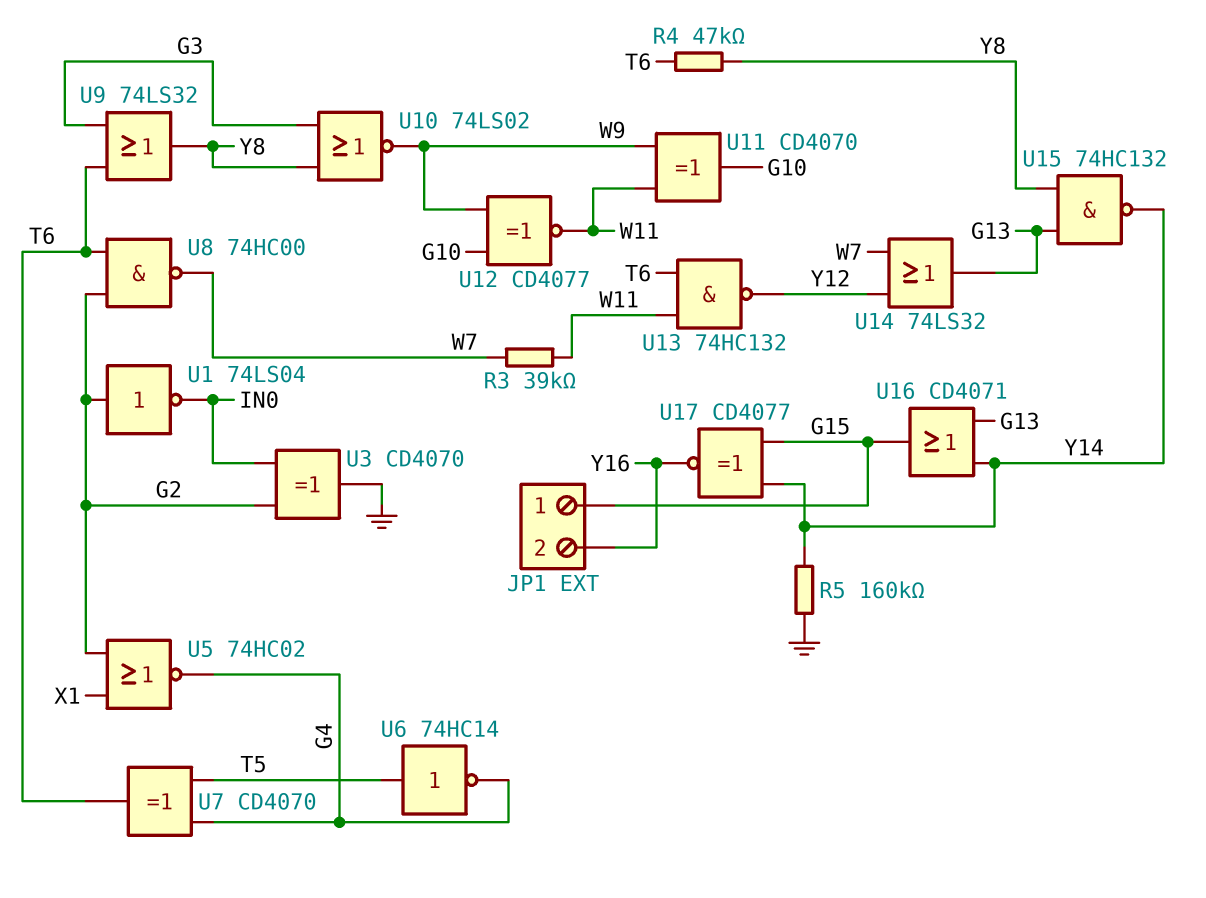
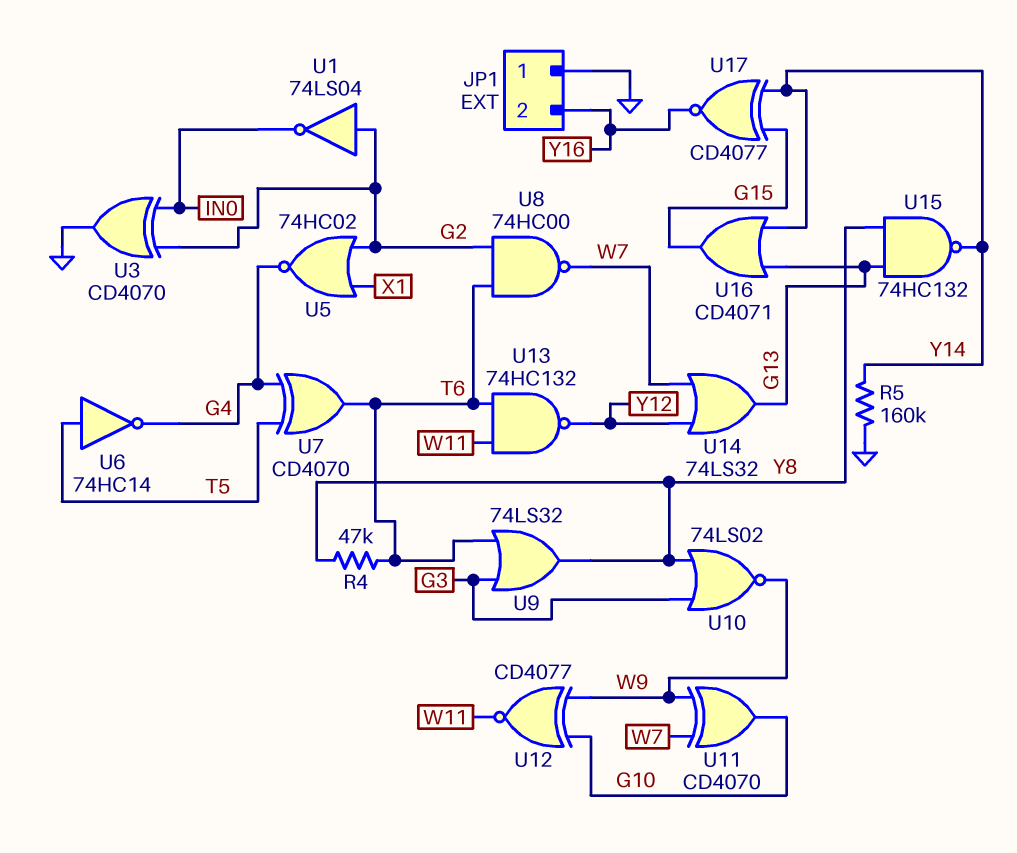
JP1 pin 1: G15 -> GND
R3: 39k (W7, W11) -> none
U11: XOR CD4070 (in W9, in W11, out G10) -> XOR CD4070 (in W7, in W9, out G10)

